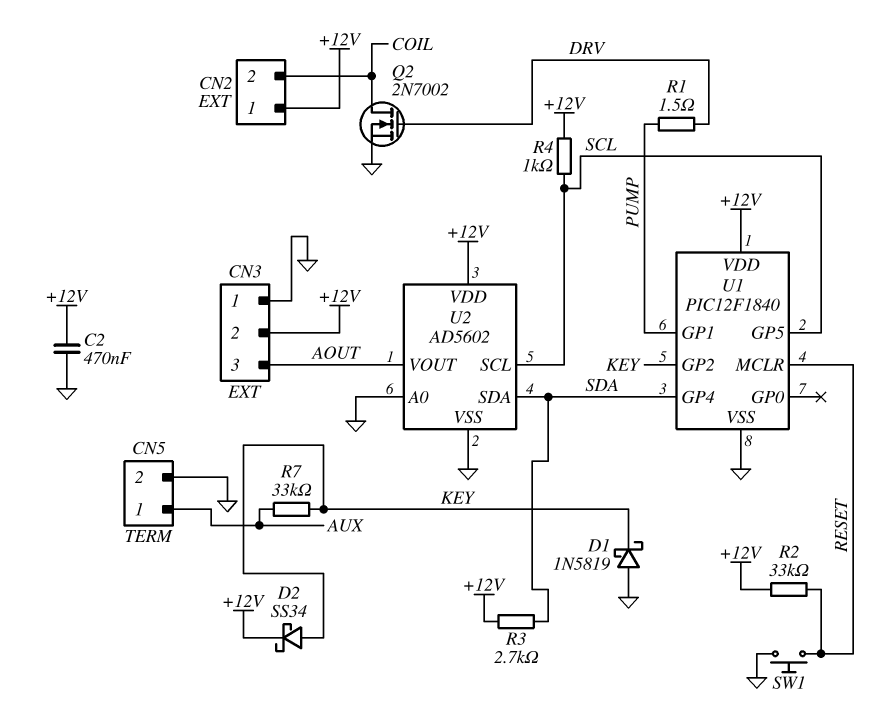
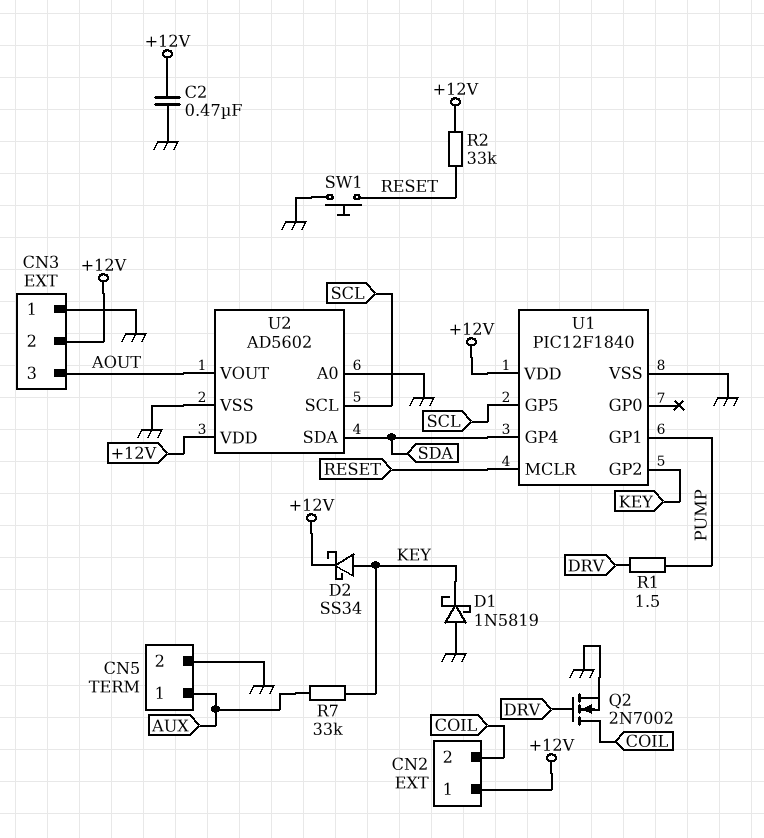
R3: 2.7k (+12V, SDA) -> none
R4: 1k (+12V, SCL) -> none

